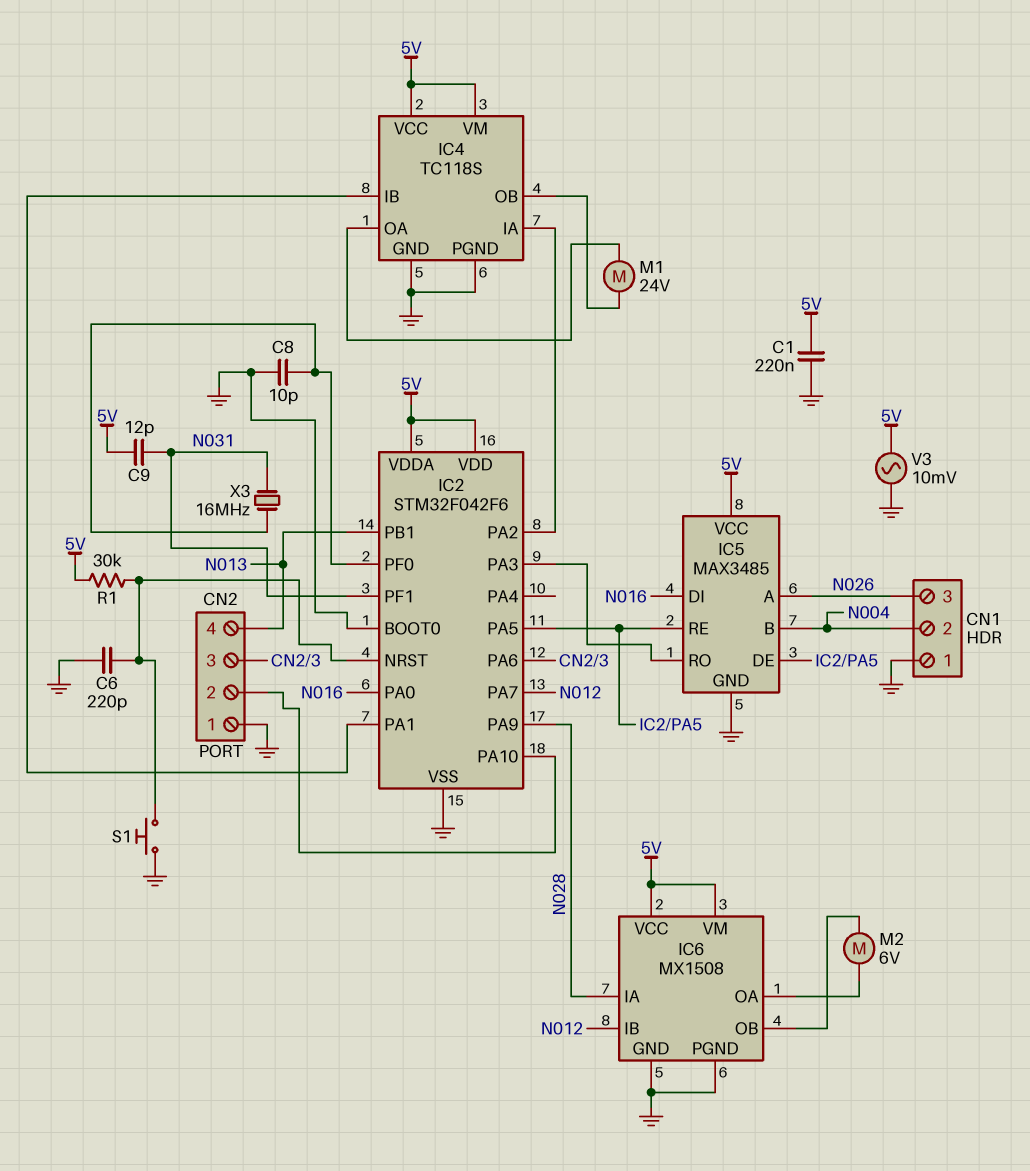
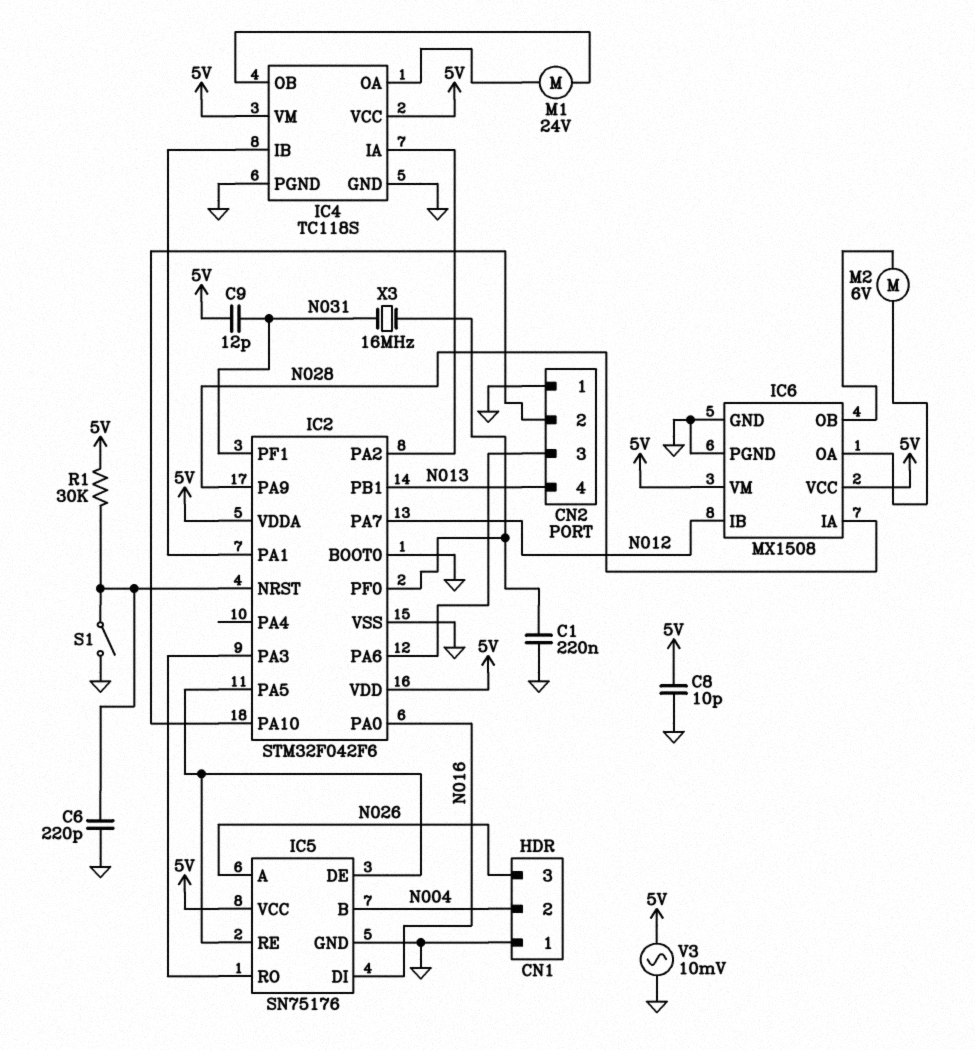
C1: 220nF (5V, GND) -> 220nF (GND, IC2/PF0)
C8: 10pF (GND, IC2/PF0) -> 10pF (5V, GND)
IC5: MAX3485 -> SN75176
S1: button (GND, IC2/NRST) -> switch (GND, IC2/NRST)

